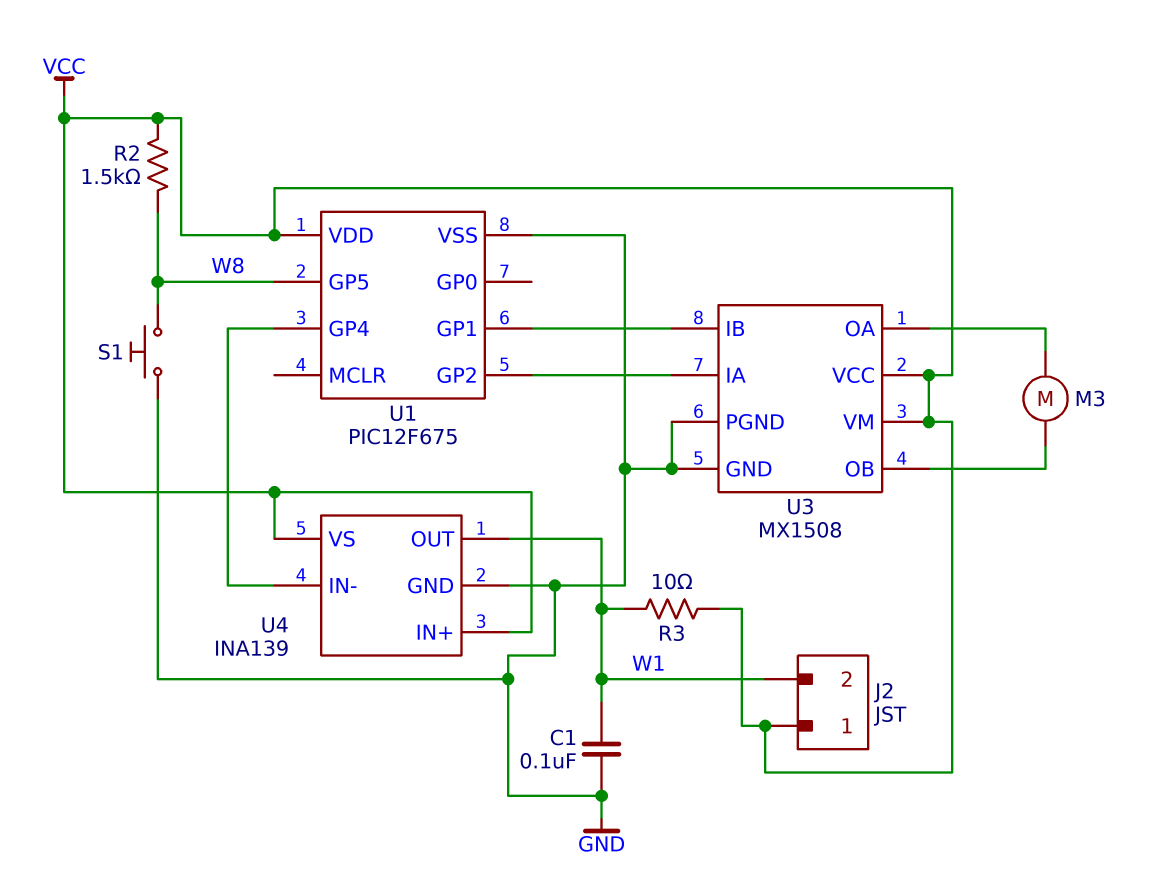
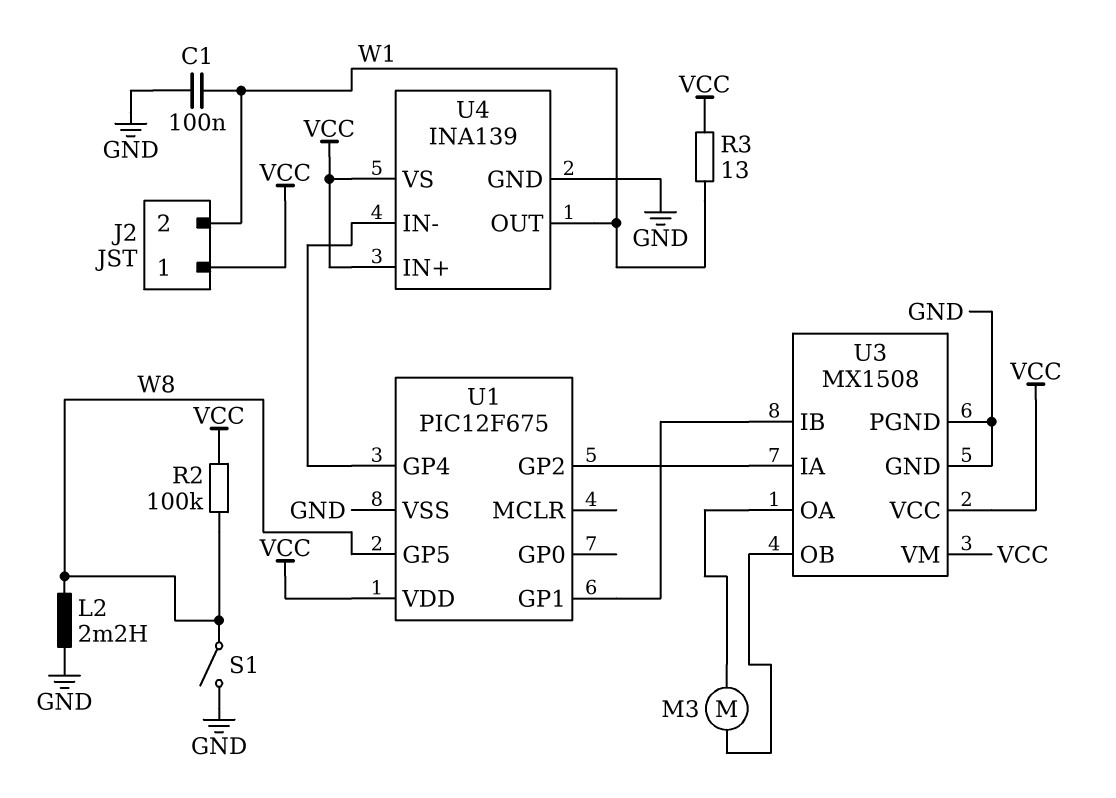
L2: none -> 2.2mH (GND, W8)
R2: 1.5k (VCC, W8) -> 100k (VCC, W8)
R3: 10 (VCC, W1) -> 13 (VCC, W1)
S1: button (GND, W8) -> switch (GND, W8)

